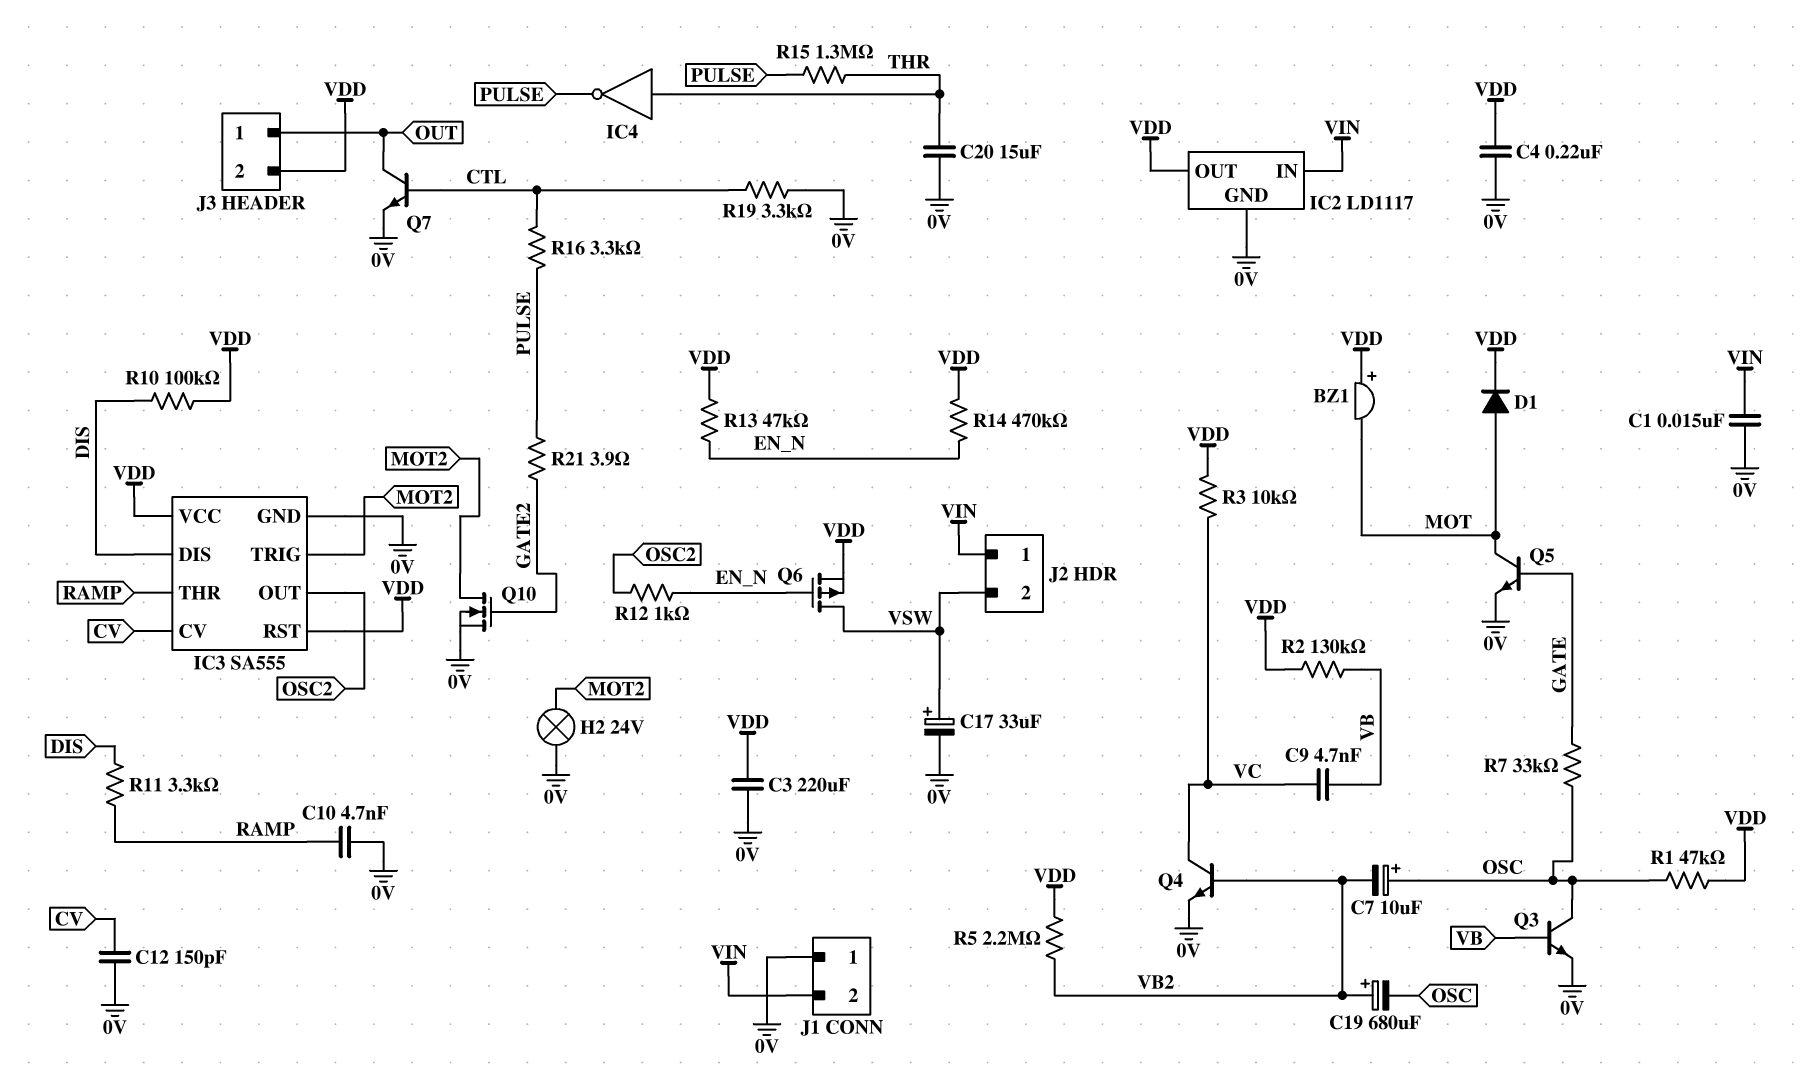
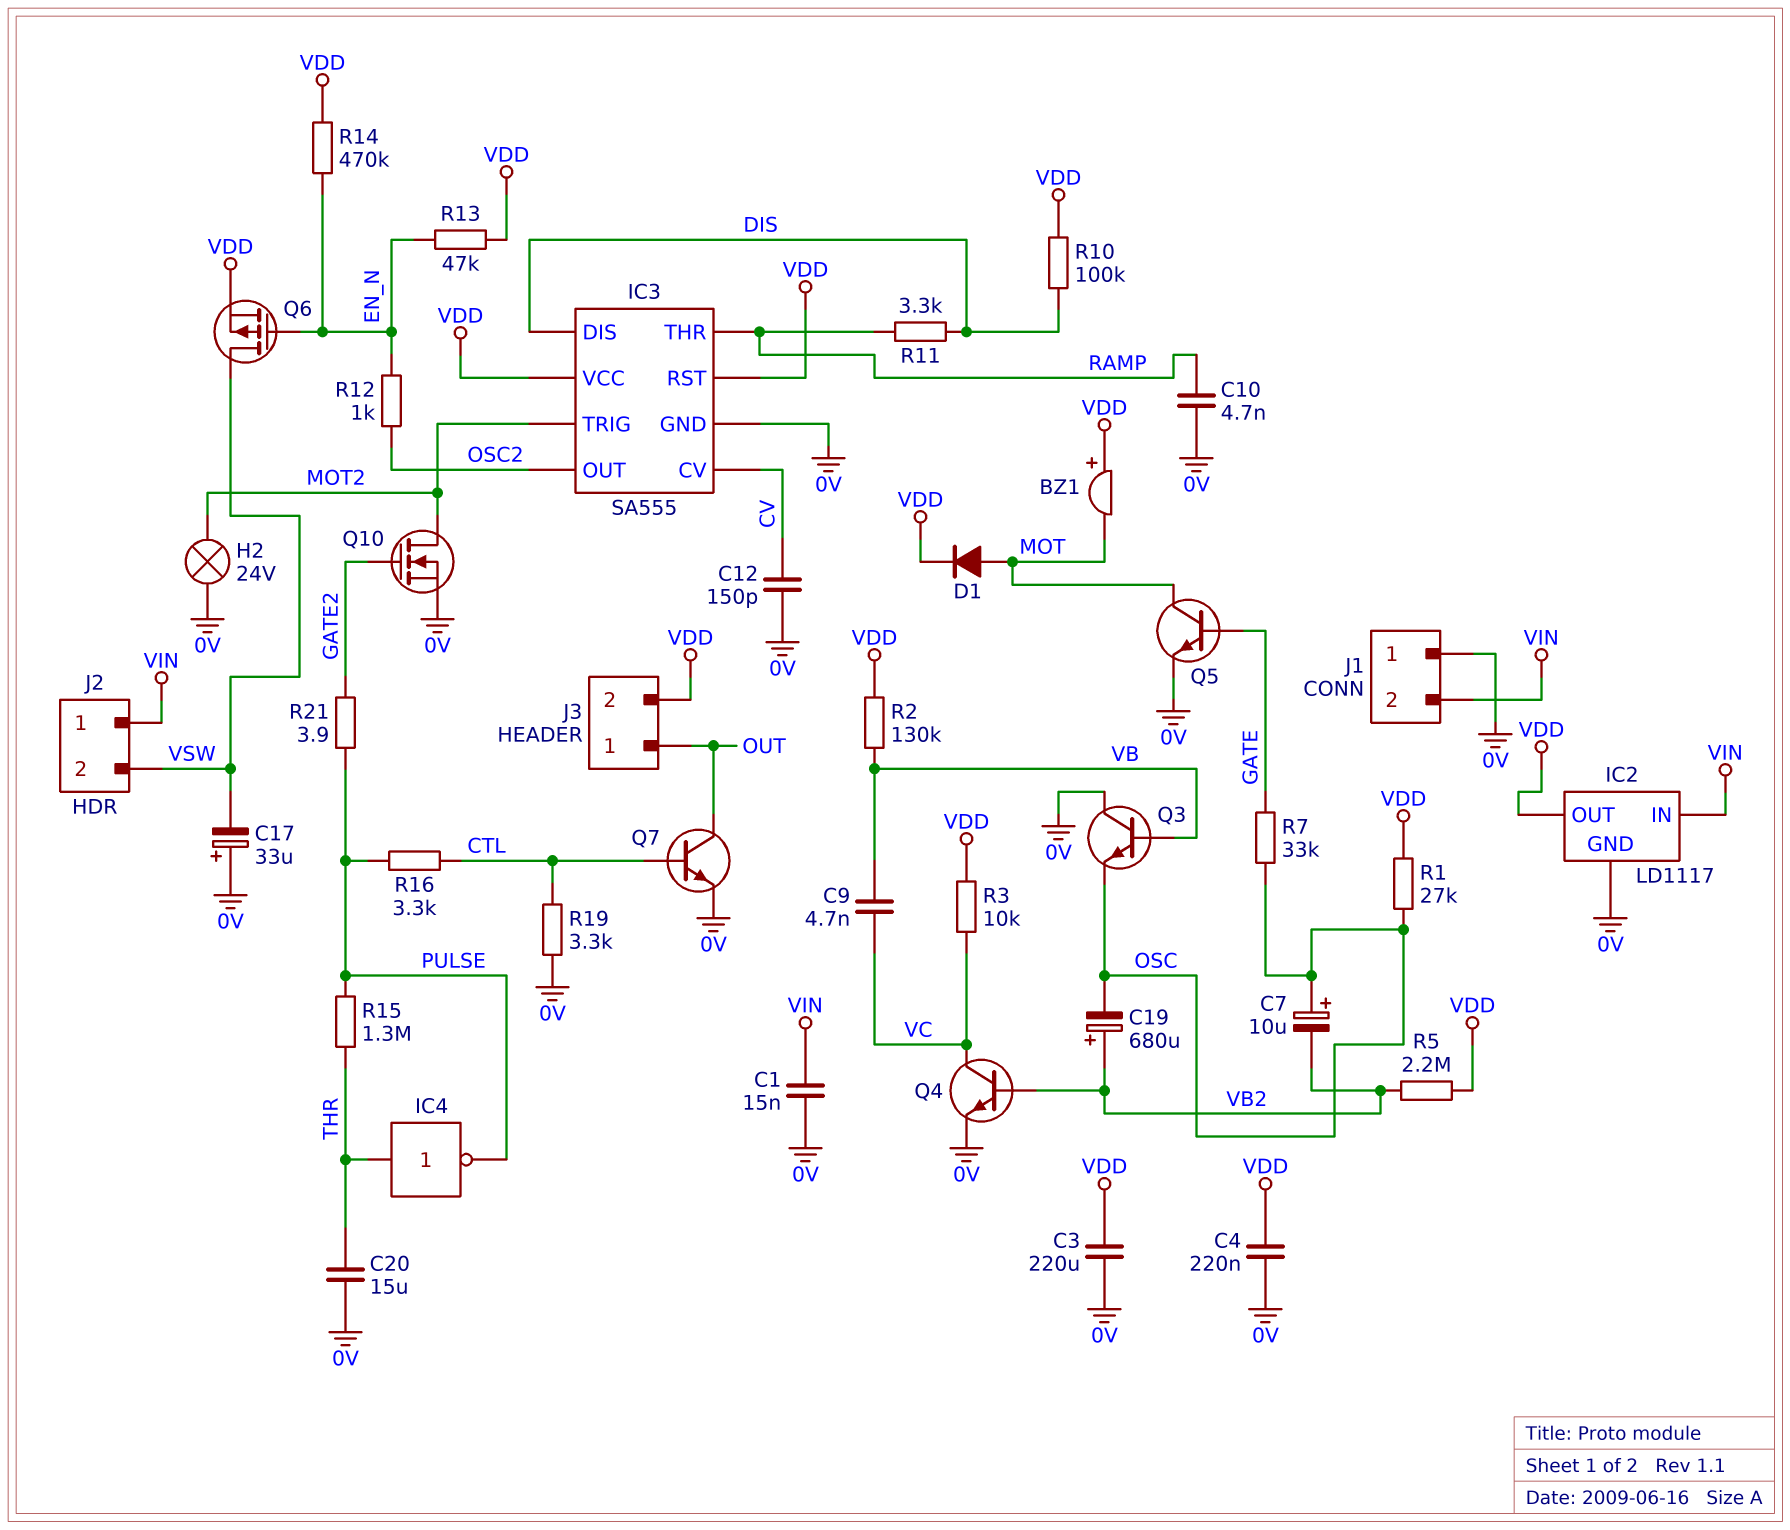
C17: 33uF (plus VSW, minus 0V) -> 33uF (plus 0V, minus VSW)
Q3: NPN (B VB, C OSC, E 0V) -> NPN (B VB, C 0V, E OSC)
R1: 47k (OSC, VDD) -> 27k (OSC, VDD)

